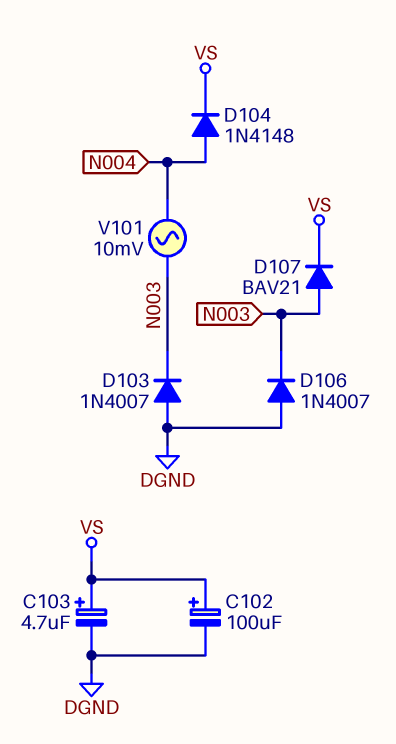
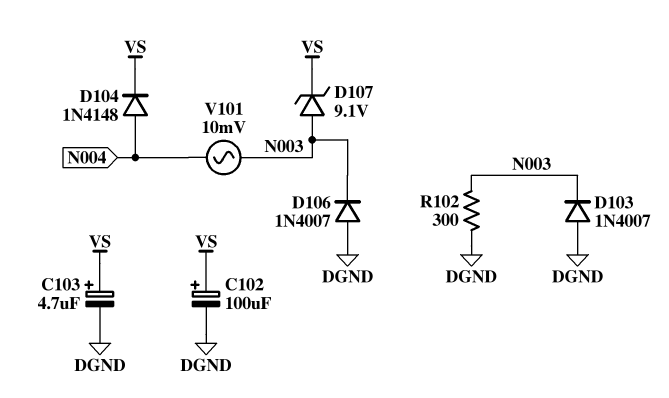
D107: diode BAV21 (A N003, K VS) -> zener 9.1V (A N003, K VS)
R102: none -> 300 (DGND, N003)

